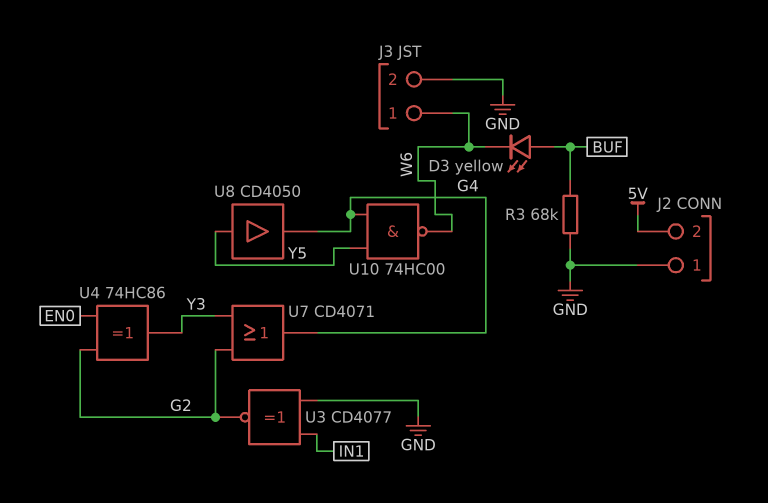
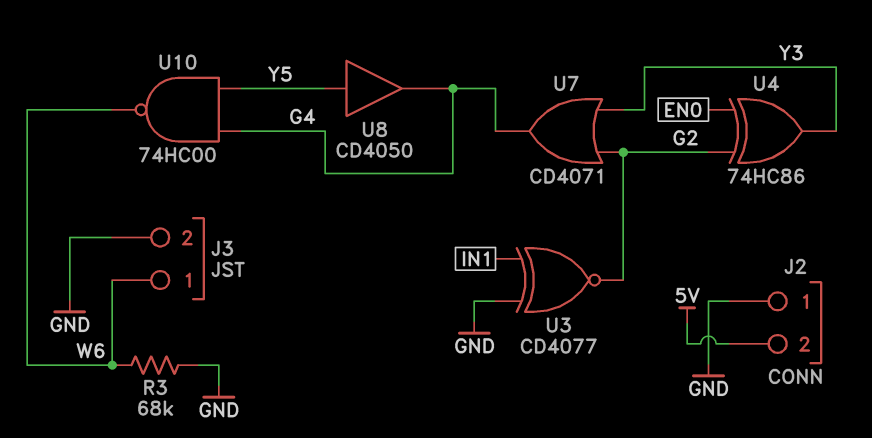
D3: LED yellow (A BUF, K W6) -> none
R3: 68k (BUF, GND) -> 68k (GND, W6)

